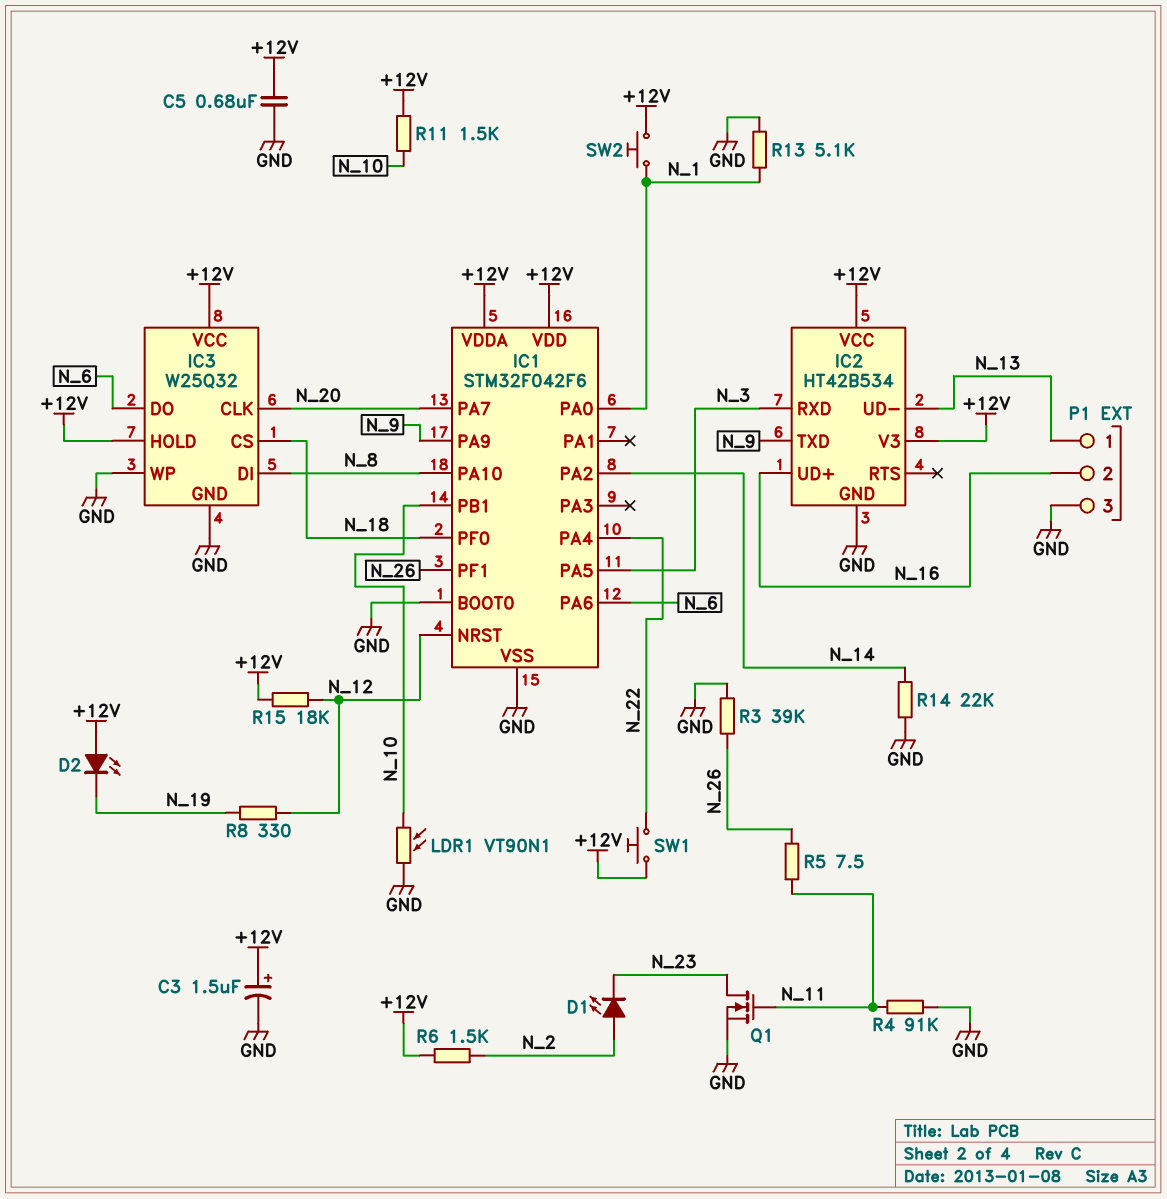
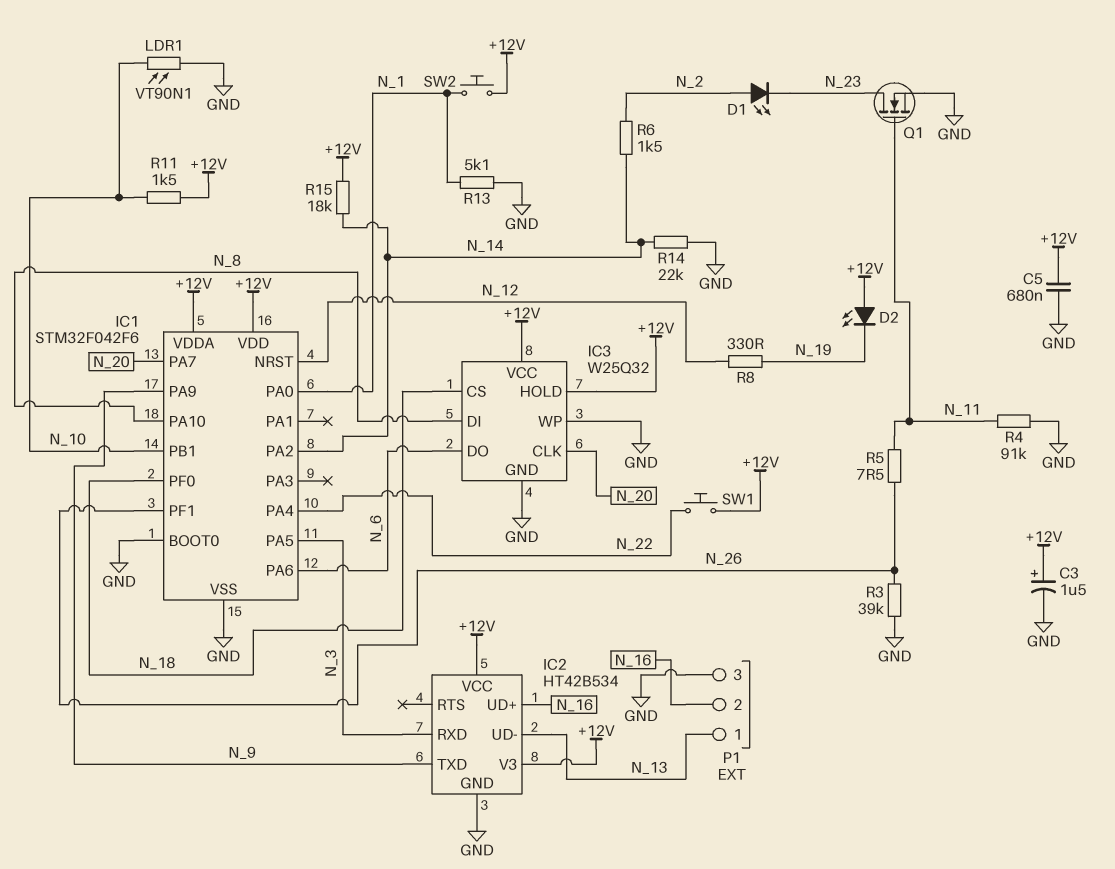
R6: 1.5k (+12V, N_2) -> 1.5k (N_2, N_14)
R15: 18k (+12V, N_12) -> 18k (+12V, N_14)

